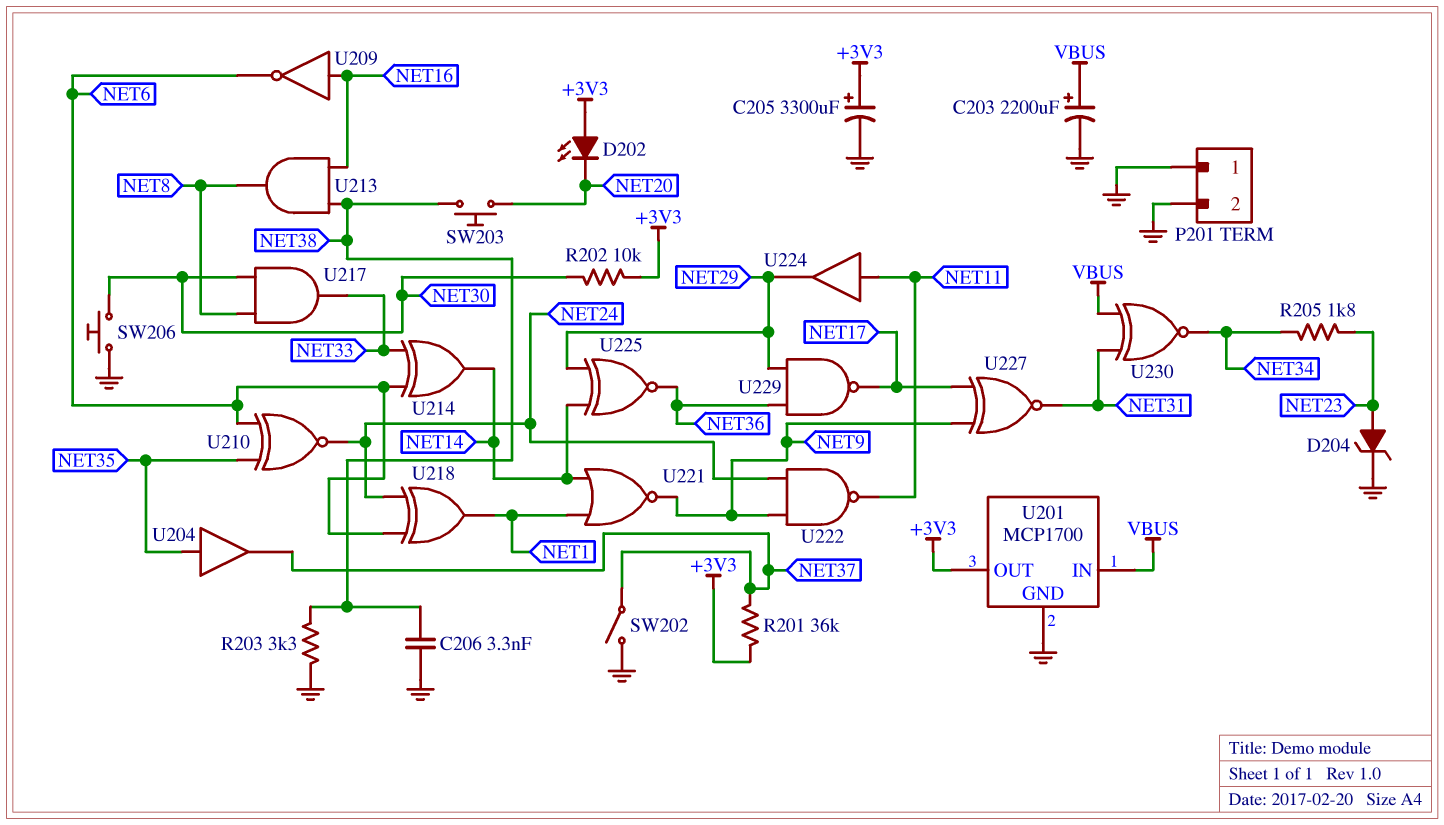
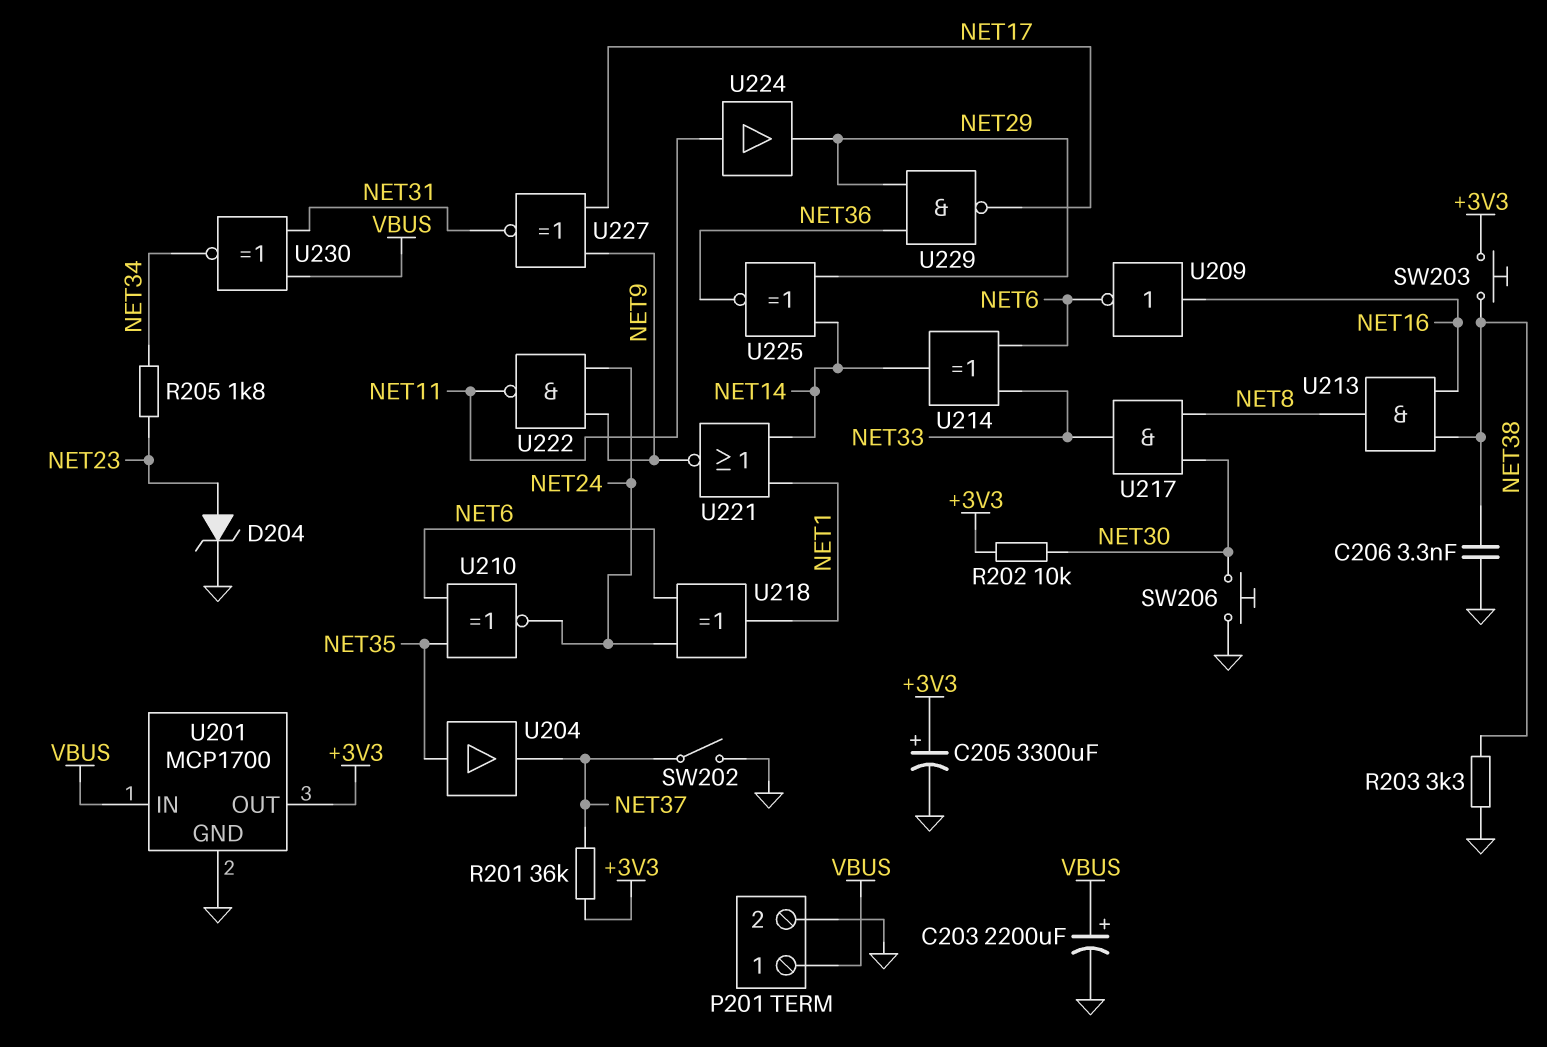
D202: LED (A +3V3, K NET20) -> none
P201 pin 1: GND -> VBUS
SW203: button (NET20, NET38) -> button (+3V3, NET38)

